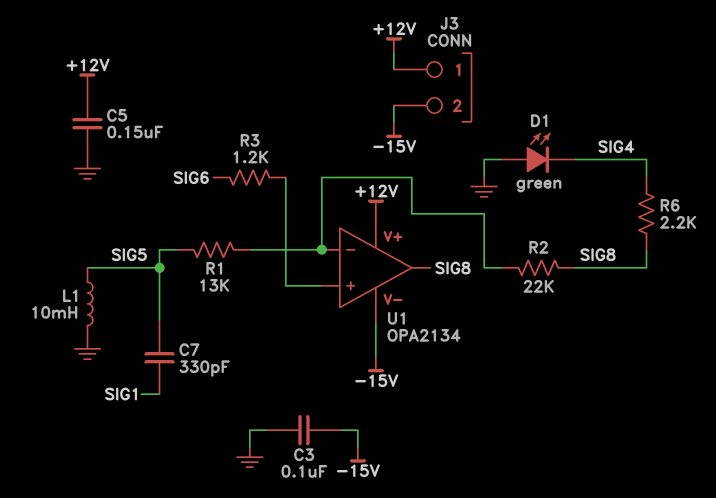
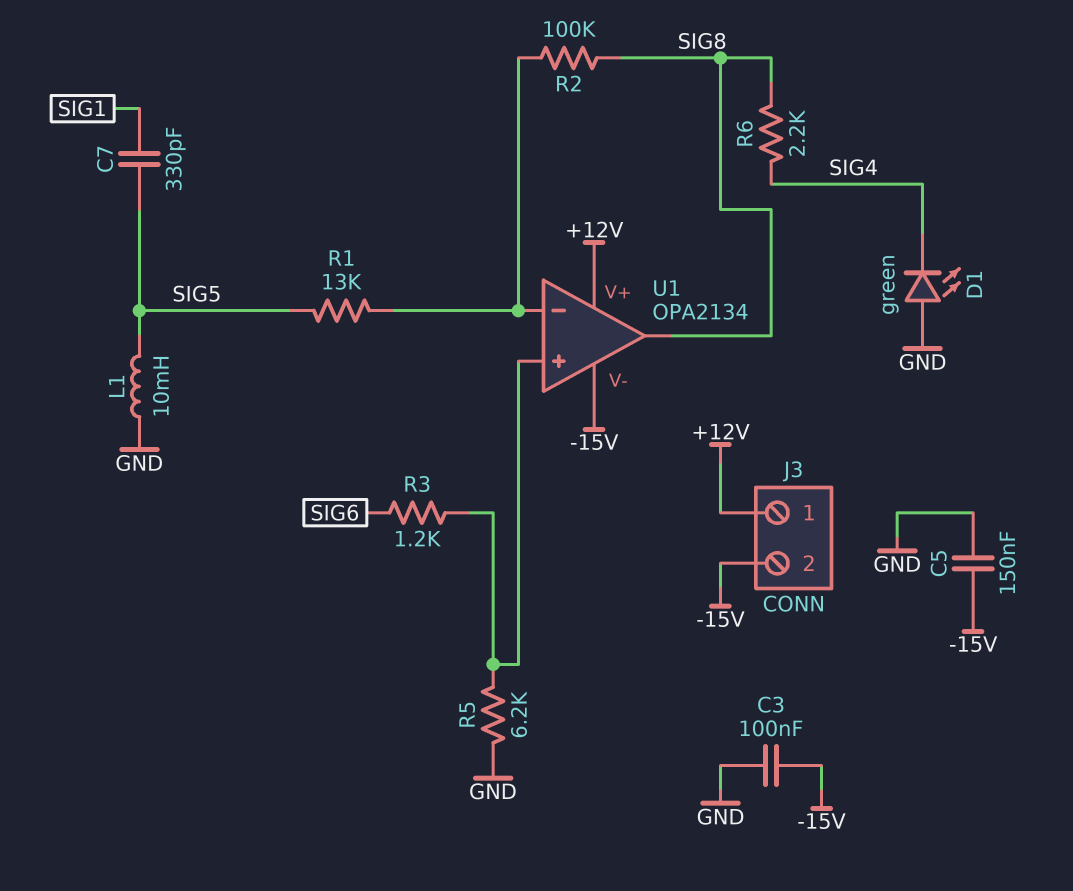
C5: 150nF (+12V, GND) -> 150nF (-15V, GND)
R2: 22k (SIG8, U1/in-) -> 100k (SIG8, U1/in-)
R5: none -> 6.2k (GND, U1/in+)

